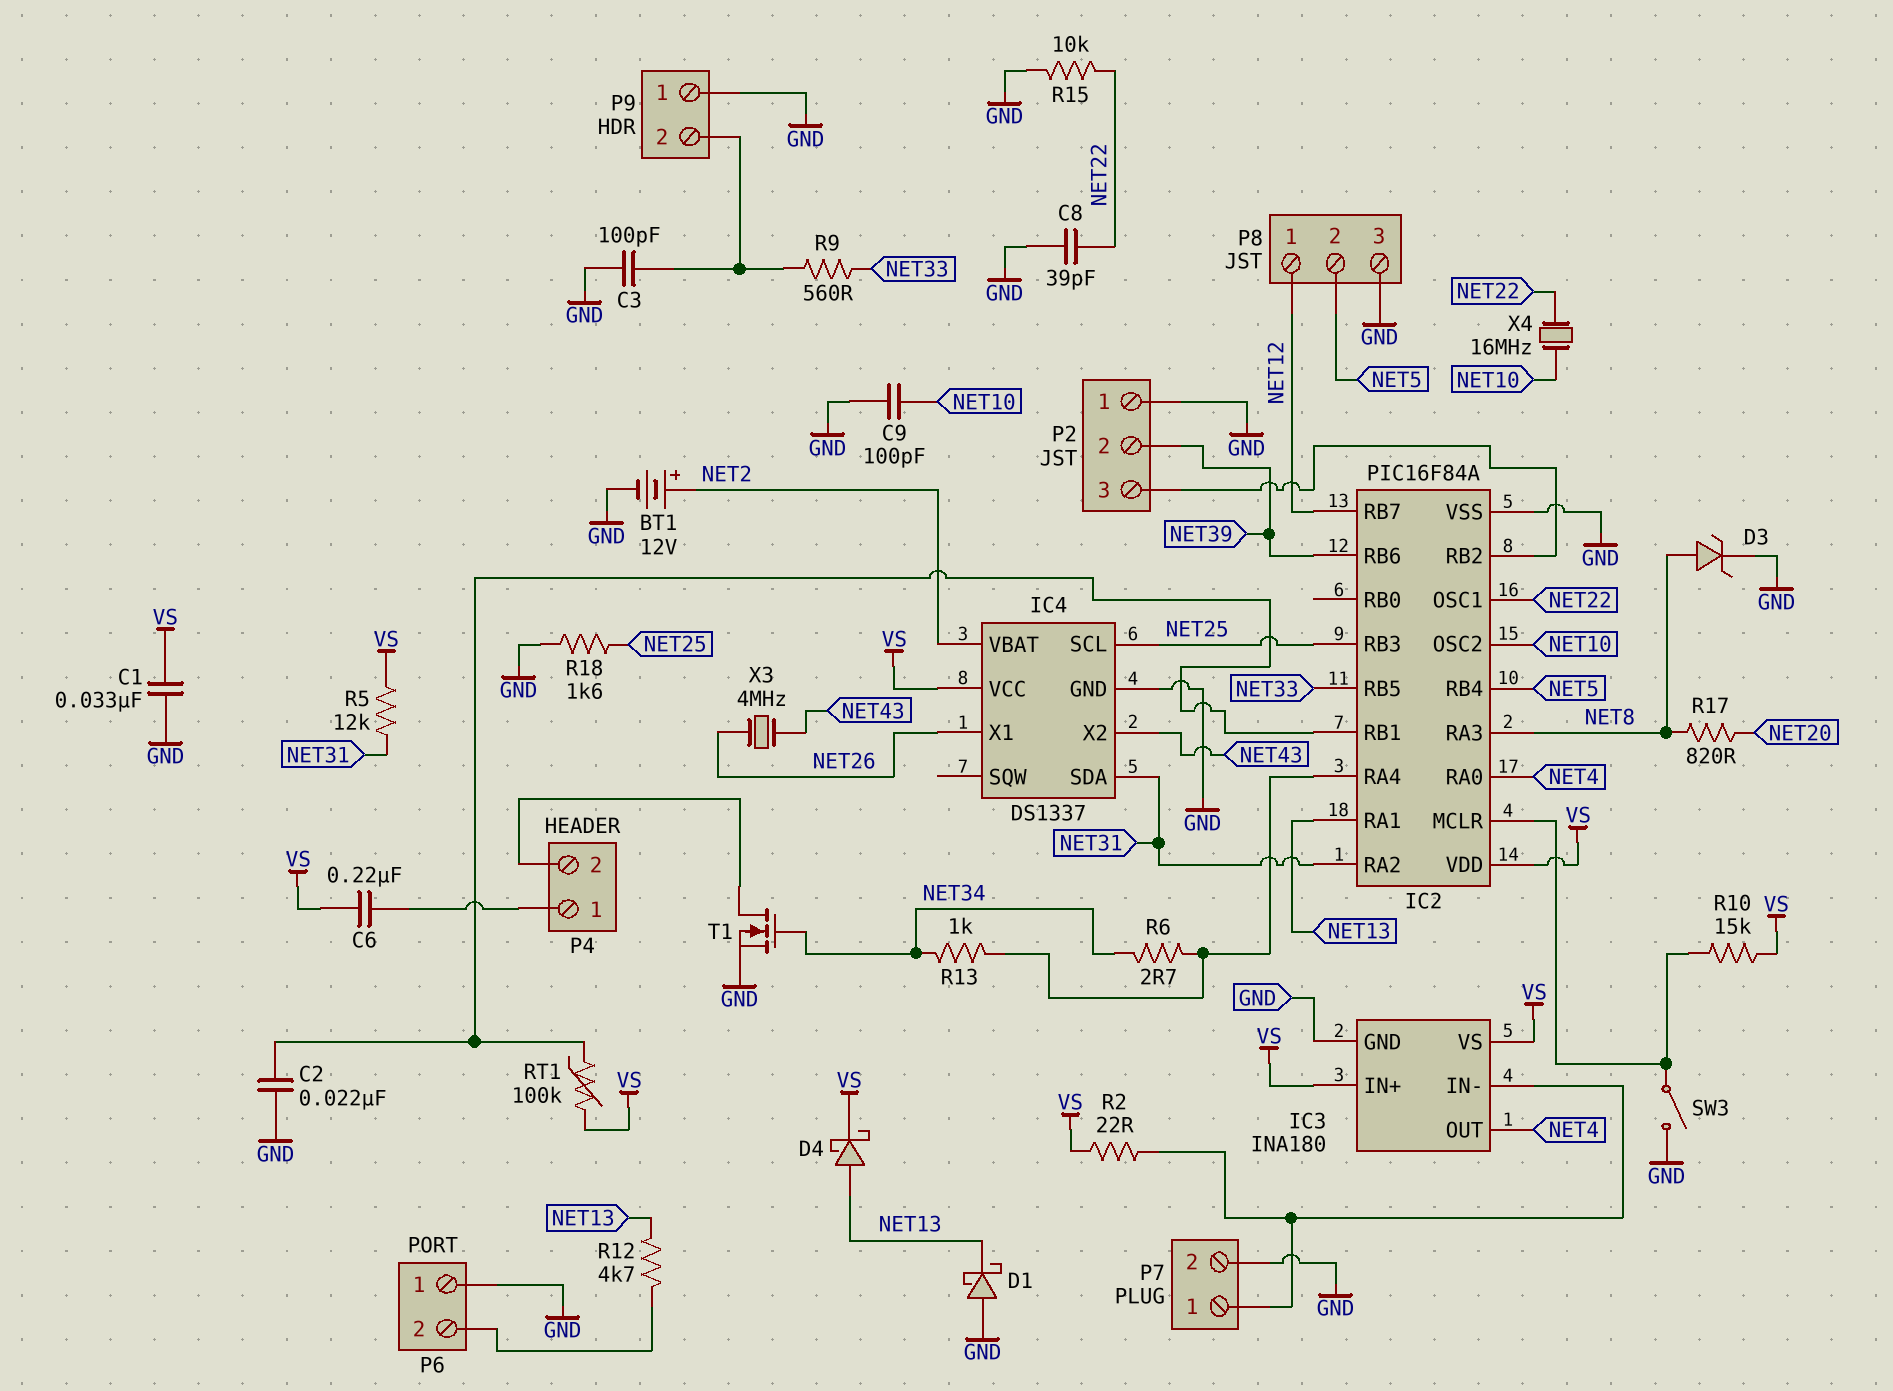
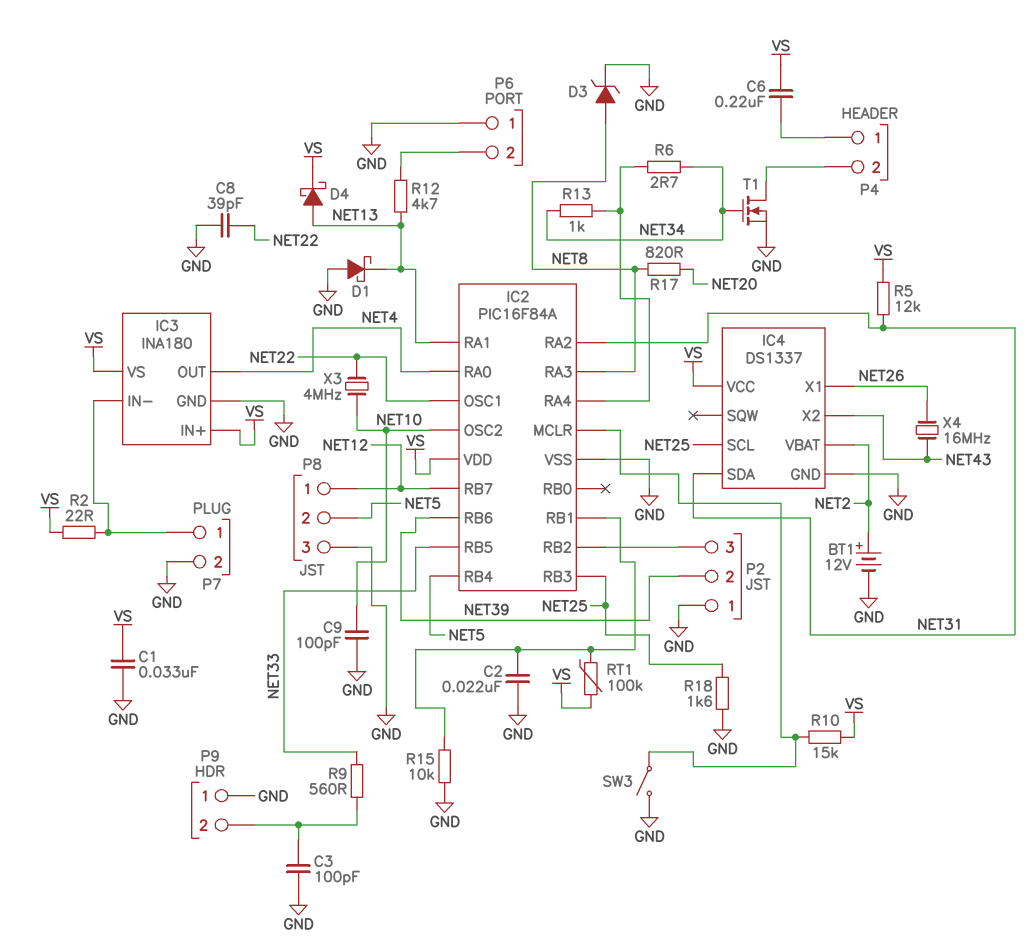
R15: 10k (GND, NET22) -> 10k (GND, IC2/RB1)
X3: 4MHz (NET26, NET43) -> 4MHz (NET10, NET22)
X4: 16MHz (NET10, NET22) -> 16MHz (NET26, NET43)

